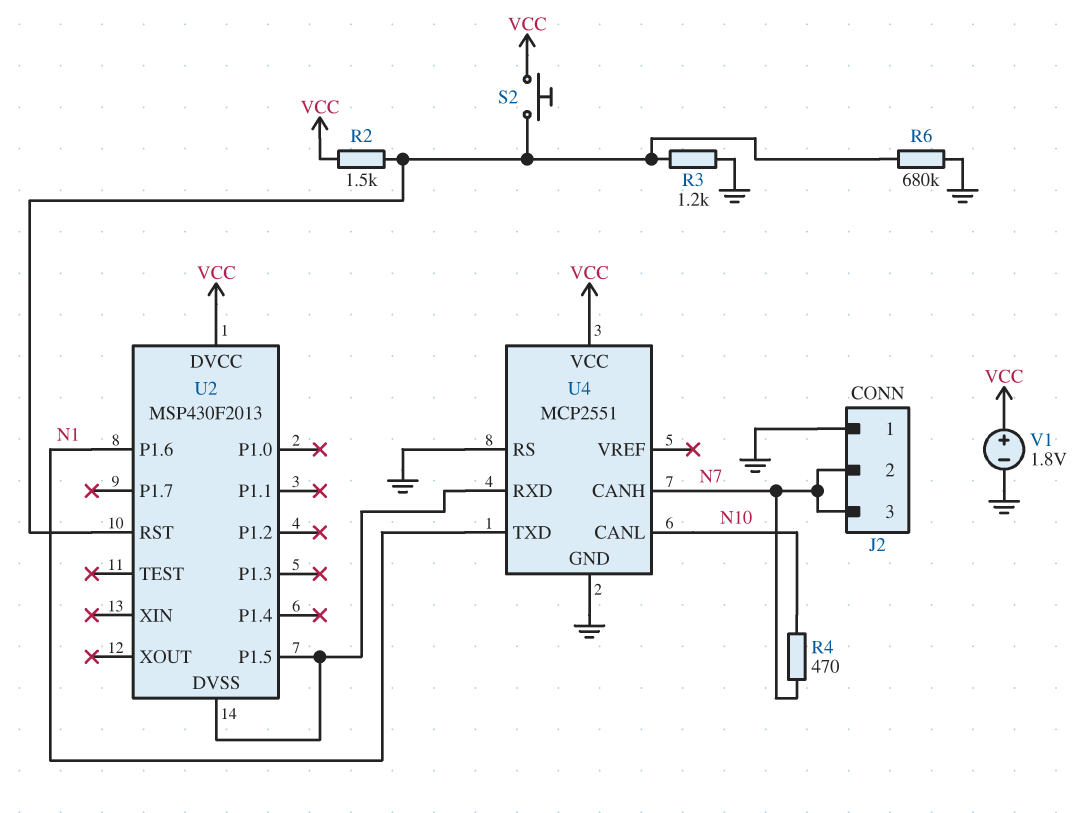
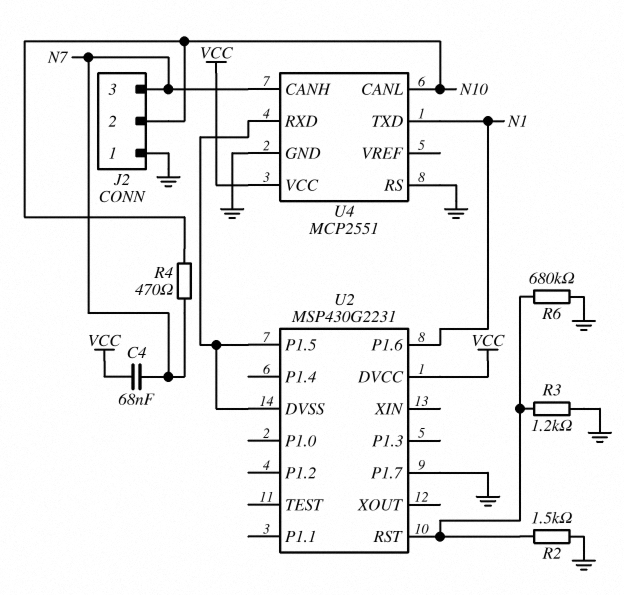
C4: none -> 68nF (N7, VCC)
J2 pin 2: N7 -> N10
R2: 1.5k (U2/RST, VCC) -> 1.5k (GND, U2/RST)
S2: button (U2/RST, VCC) -> none
U2: MSP430F2013 -> MSP430G2231
U2 pin P1.7: none -> GND
V1: 1.8V (plus VCC, minus GND) -> none

